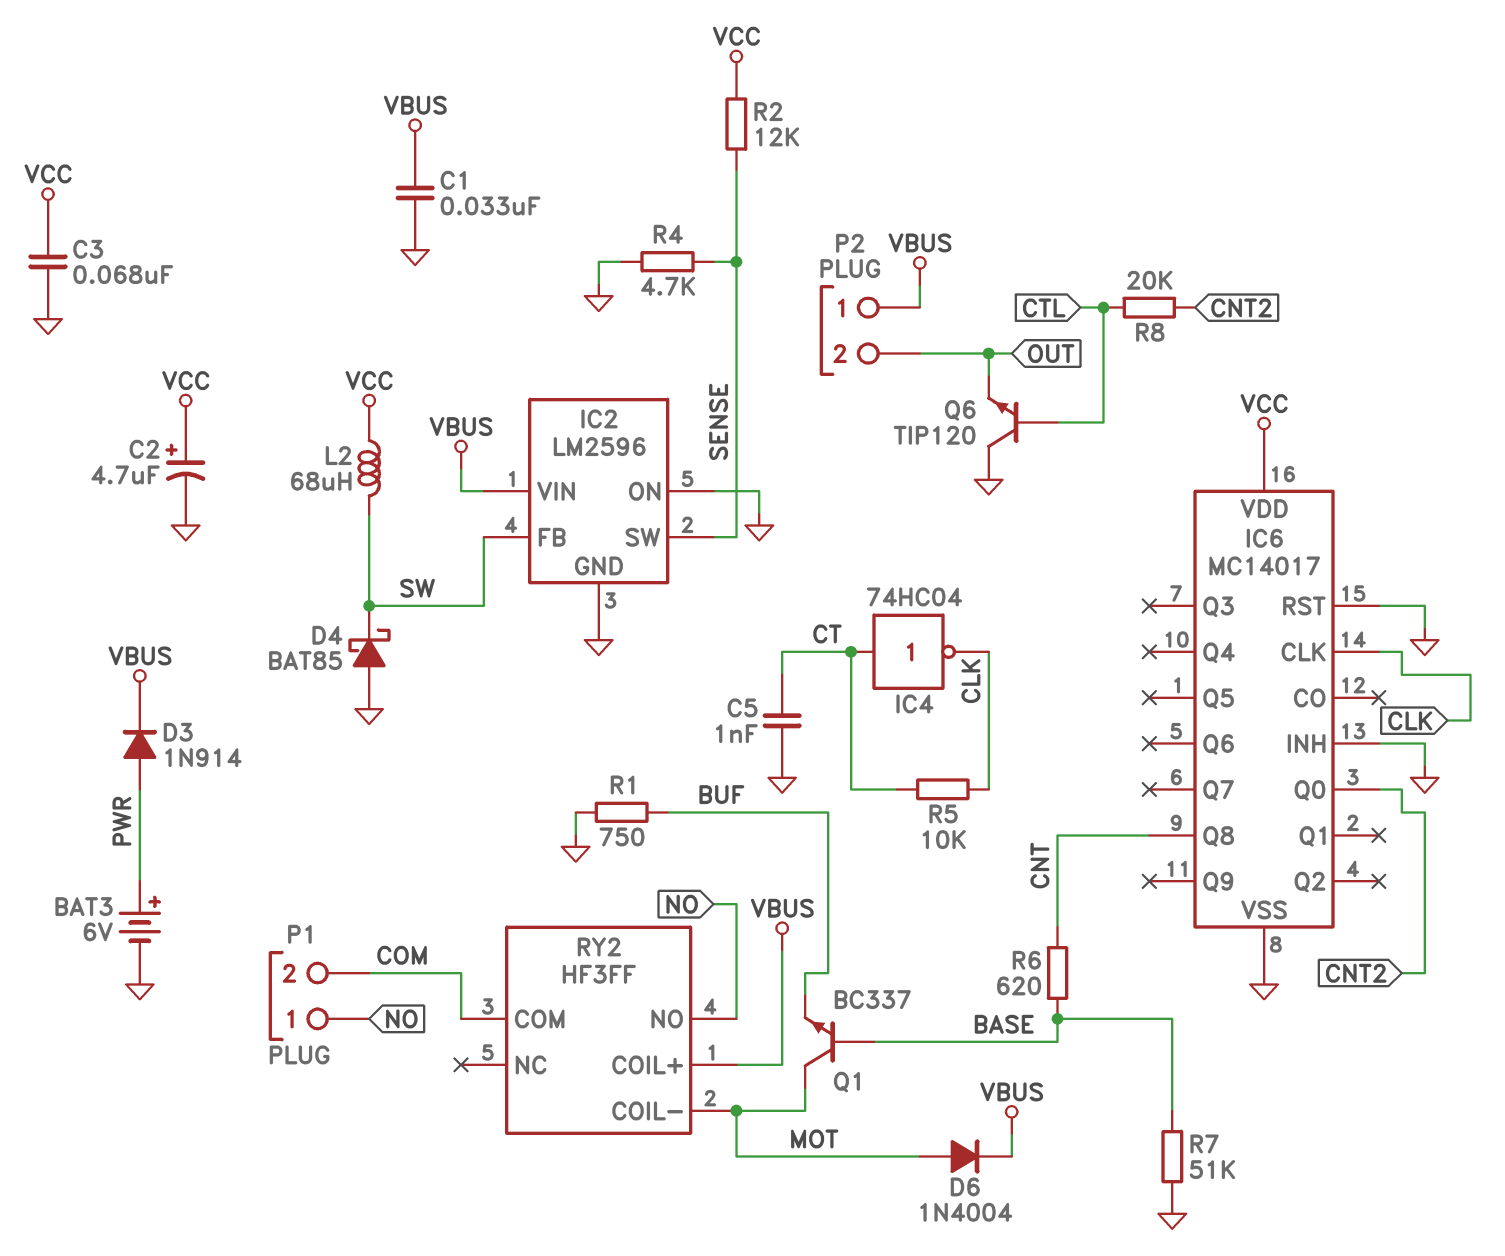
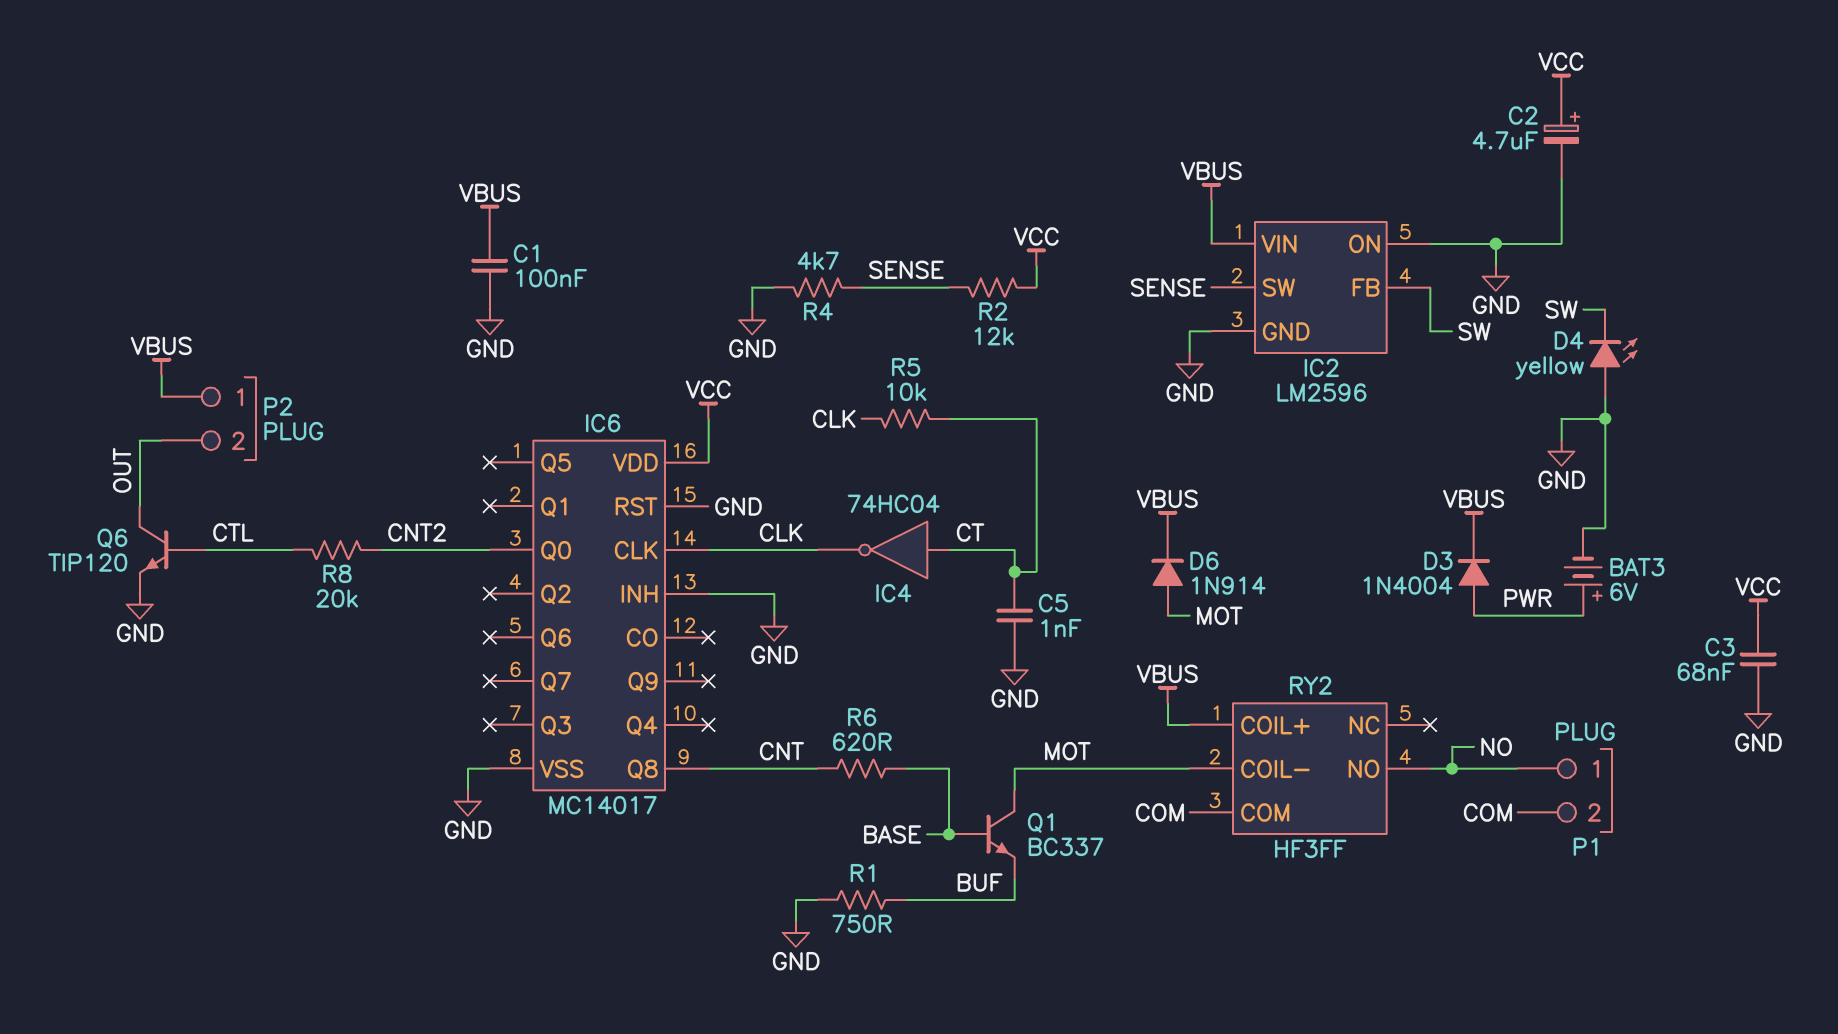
C1: 33nF (GND, VBUS) -> 100nF (GND, VBUS)
D3: diode 1N914 (A PWR, K VBUS) -> diode 1N4004 (A PWR, K VBUS)
D4: schottky BAT85 (A GND, K SW) -> LED yellow (A GND, K SW)
D6: diode 1N4004 (A MOT, K VBUS) -> diode 1N914 (A MOT, K VBUS)
L2: 68uH (SW, VCC) -> none
Q6: NPN TIP120 (B CTL, C GND, E OUT) -> NPN TIP120 (B CTL, C OUT, E GND)
R7: 51k (BASE, GND) -> none

